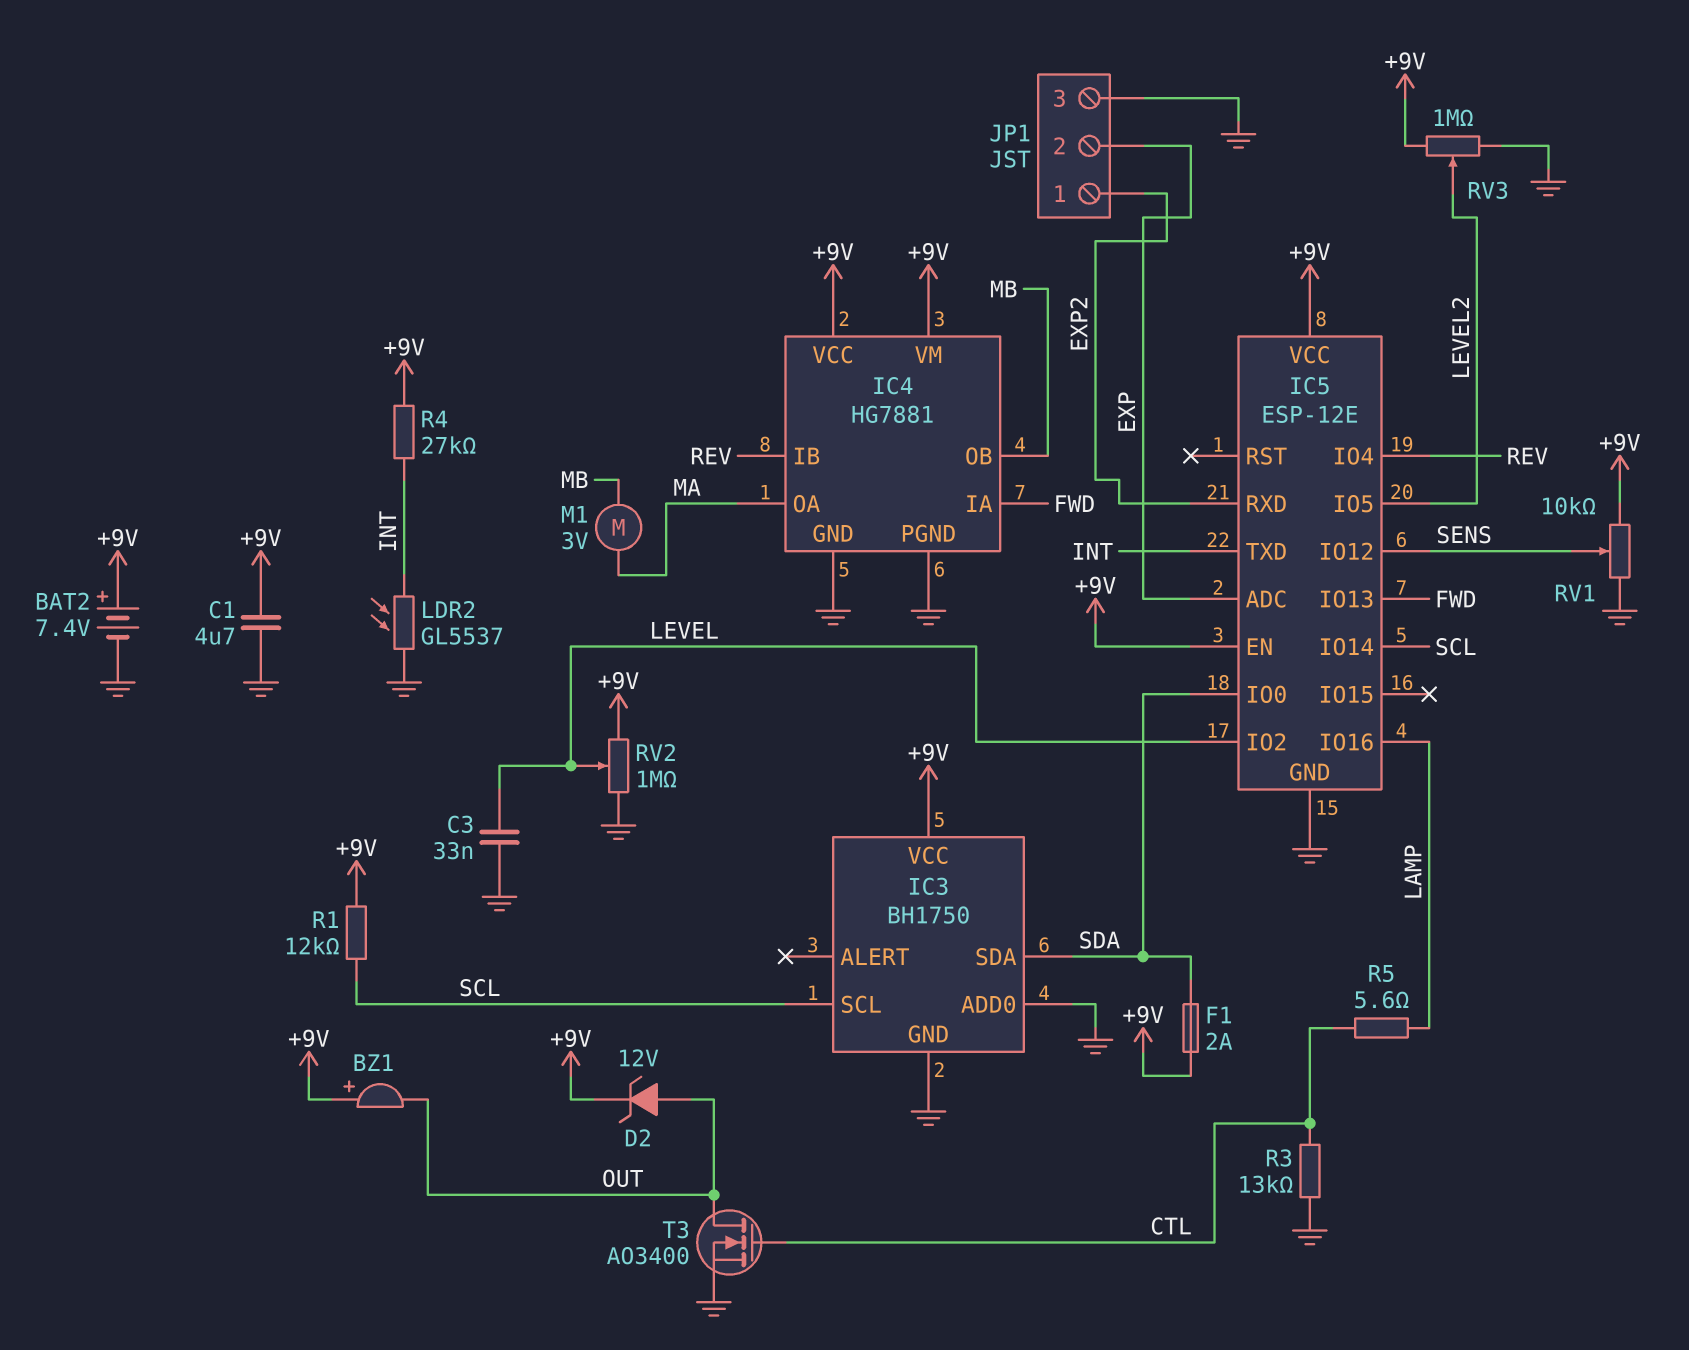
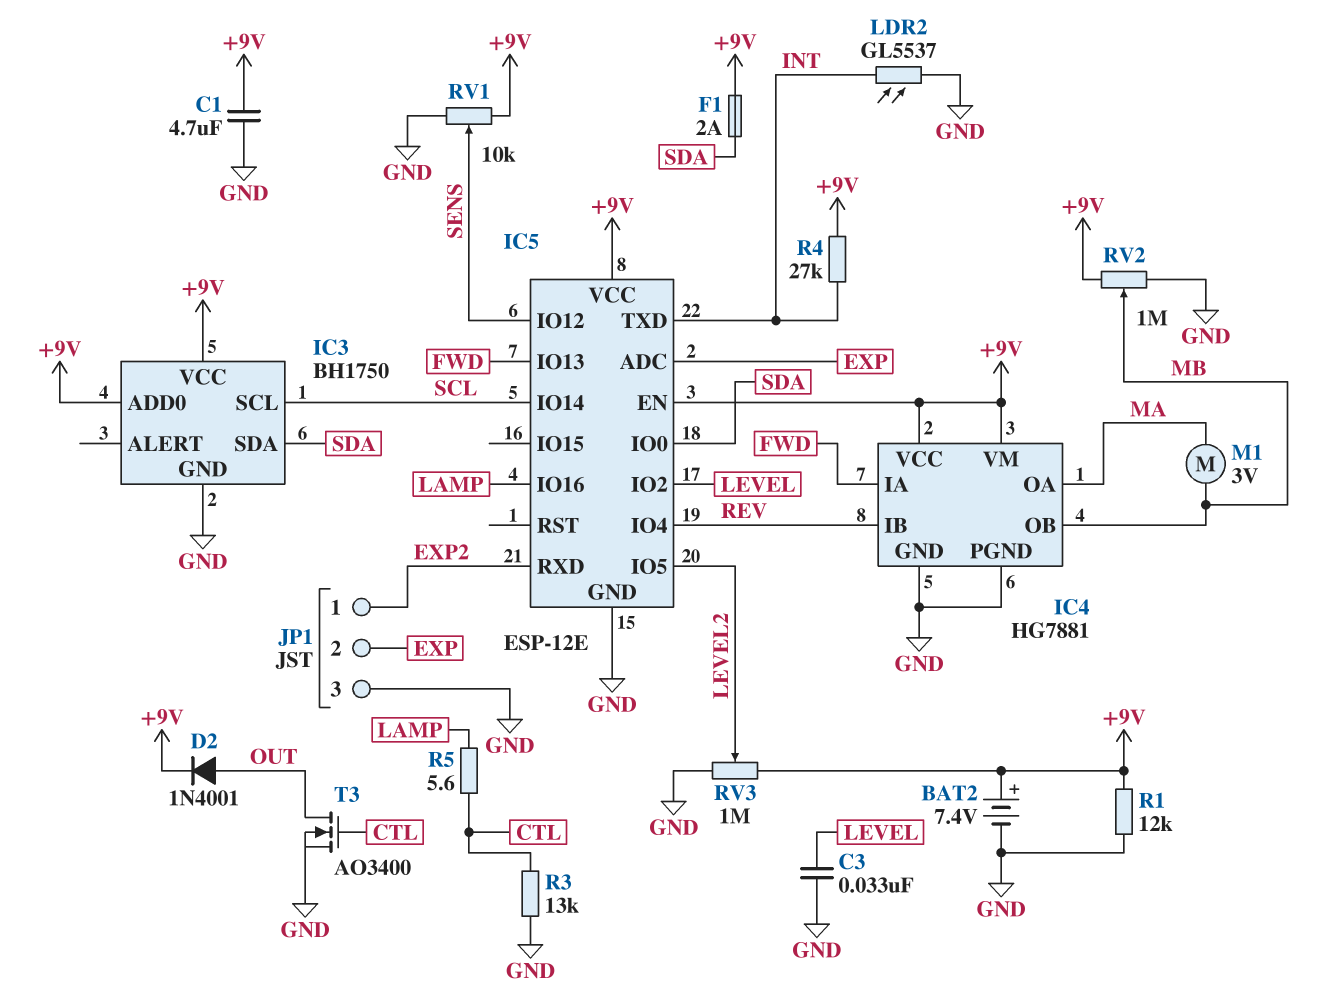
BZ1: buzzer (plus +9V, minus OUT) -> none
D2: zener 12V (A OUT, K +9V) -> diode 1N4001 (A OUT, K +9V)
IC3 pin ADD0: GND -> +9V
R1: 12k (+9V, SCL) -> 12k (+9V, GND)
RV2: 1M (+9V, GND, wiper LEVEL) -> 1M (+9V, GND, wiper MB)

